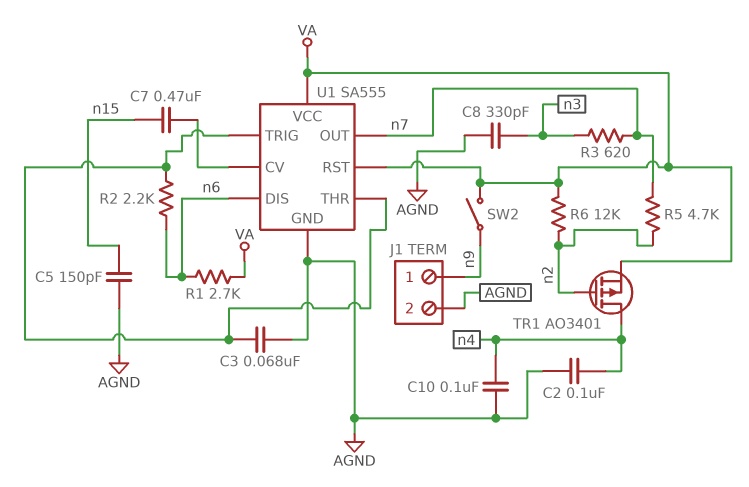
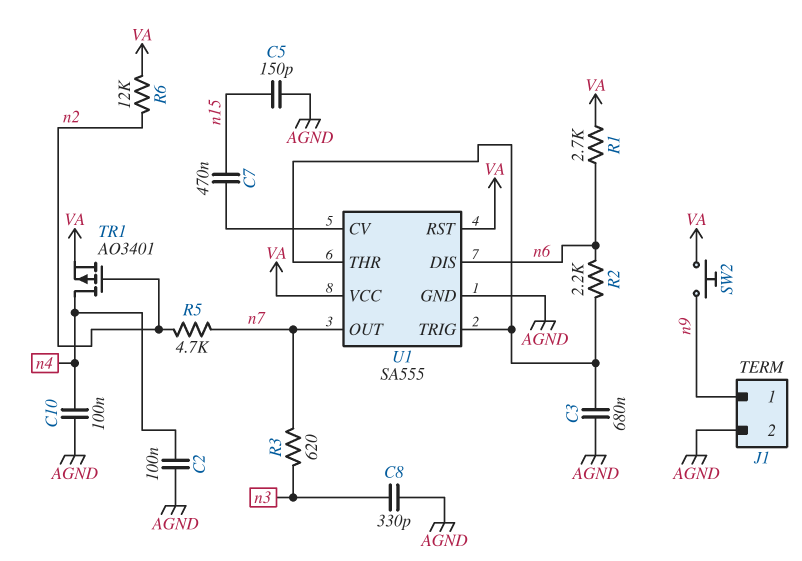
C3: 68nF (AGND, U1/THR) -> 680nF (AGND, U1/THR)
SW2: switch (VA, n9) -> button (VA, n9)

